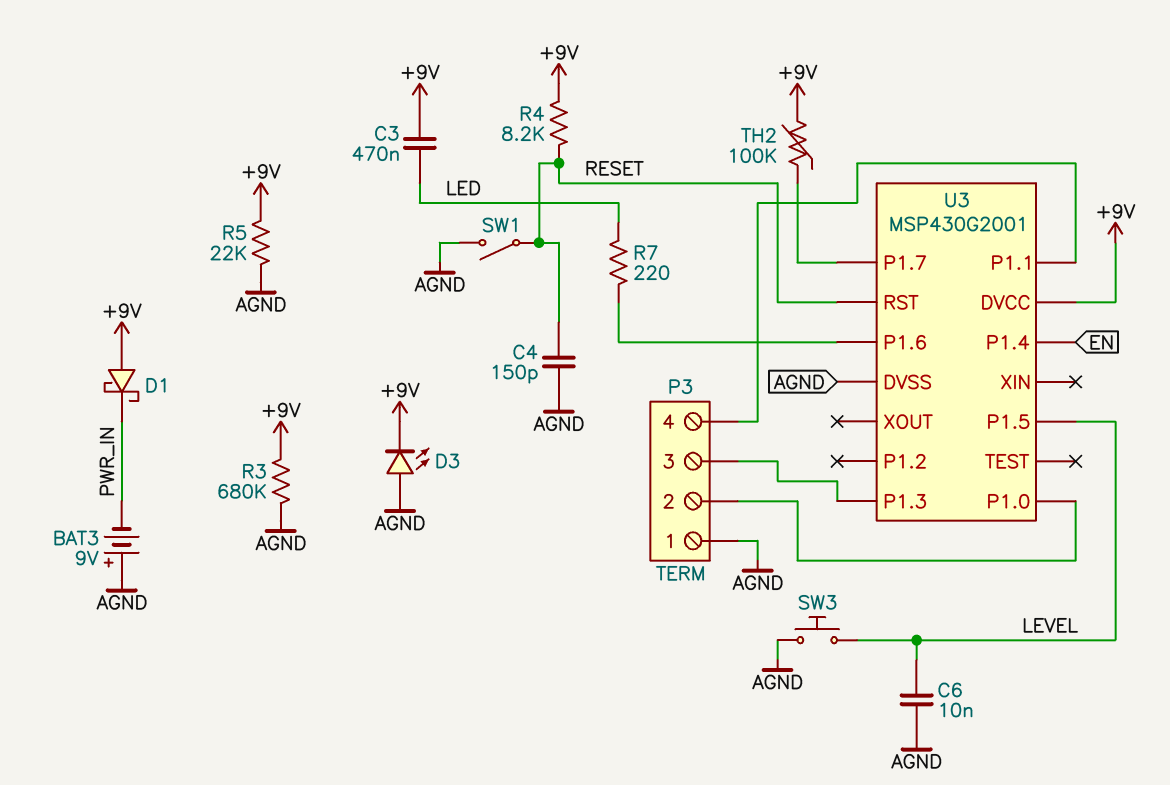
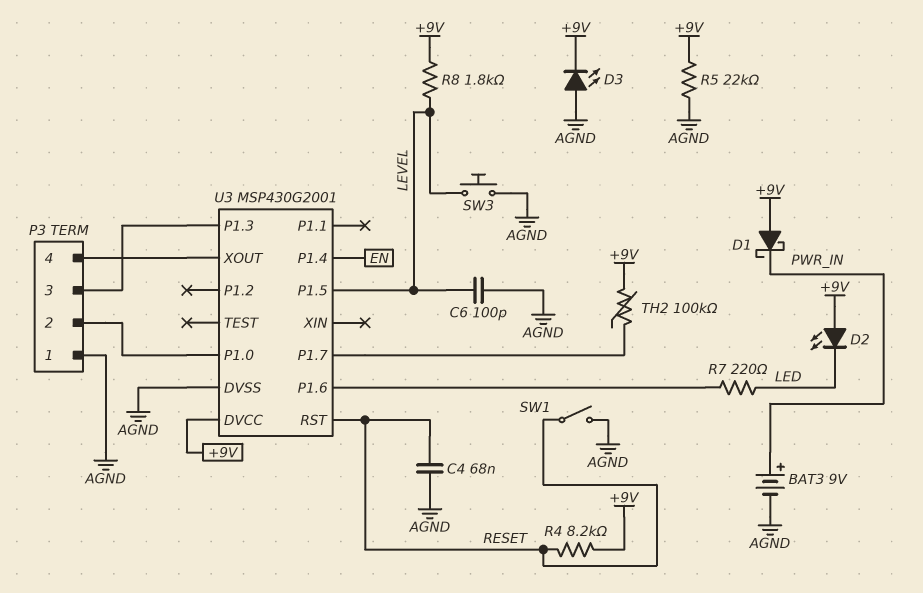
BAT3: 9V (plus AGND, minus PWR_IN) -> 9V (plus PWR_IN, minus AGND)
C3: 470nF (+9V, LED) -> none
C4: 150pF (AGND, RESET) -> 68nF (AGND, RESET)
C6: 10nF (AGND, LEVEL) -> 100pF (AGND, LEVEL)
D2: none -> LED (A +9V, K LED)
R3: 680k (+9V, AGND) -> none
R8: none -> 1.8k (+9V, LEVEL)
U3 pin P1.1: P3/4 -> none
U3 pin XOUT: none -> P3/4

